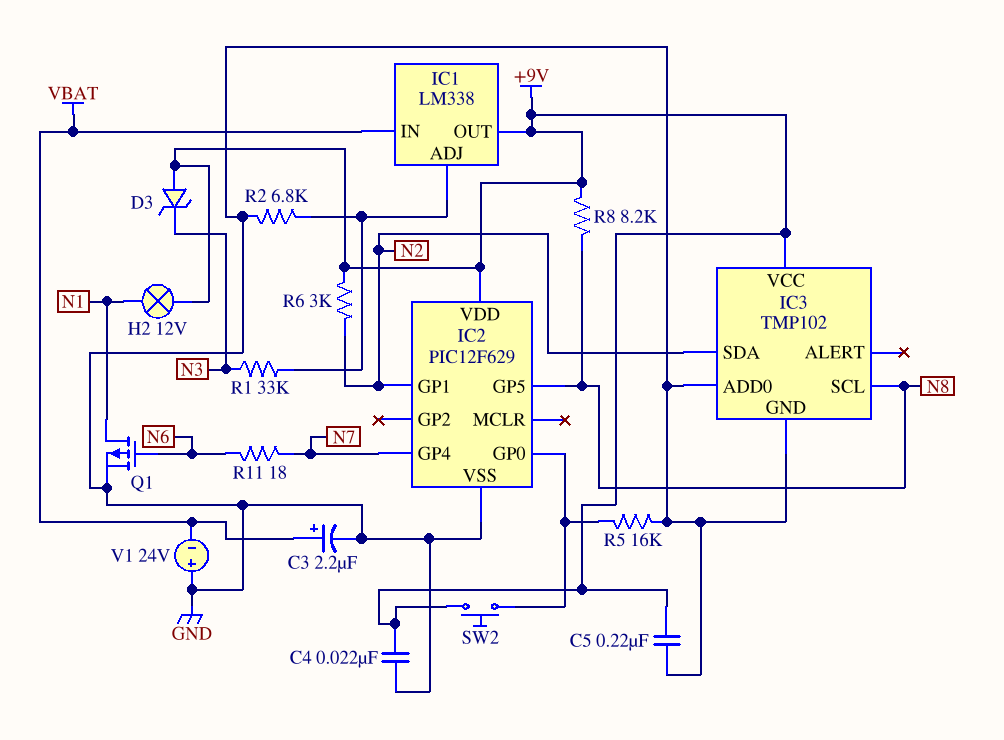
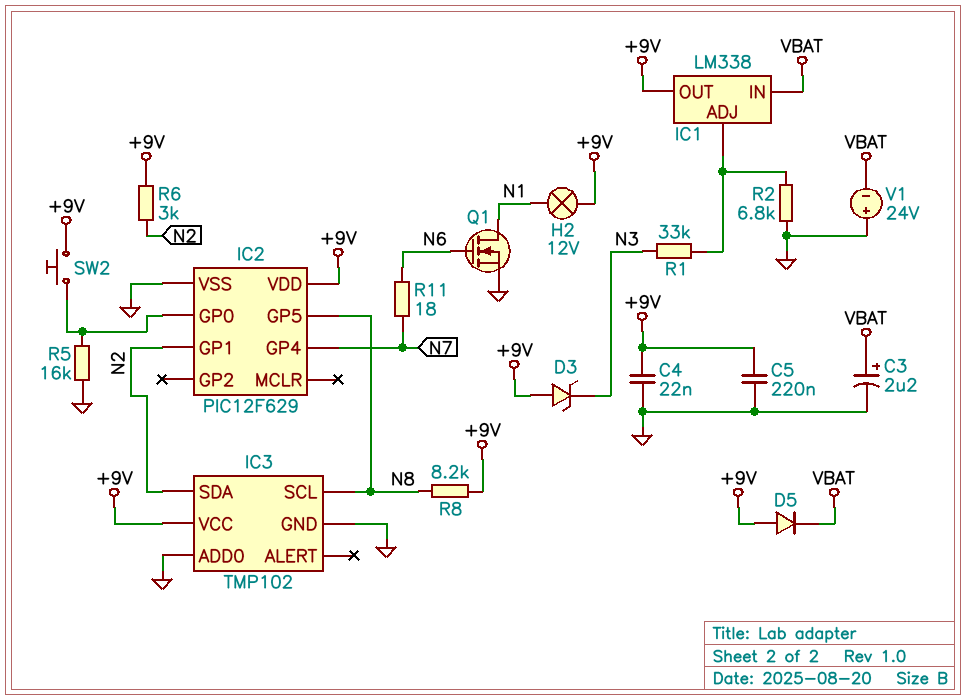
D5: none -> diode (A +9V, K VBAT)
Q1: PMOS (G N6, D N1, S GND) -> NMOS (G N6, D N1, S GND)

